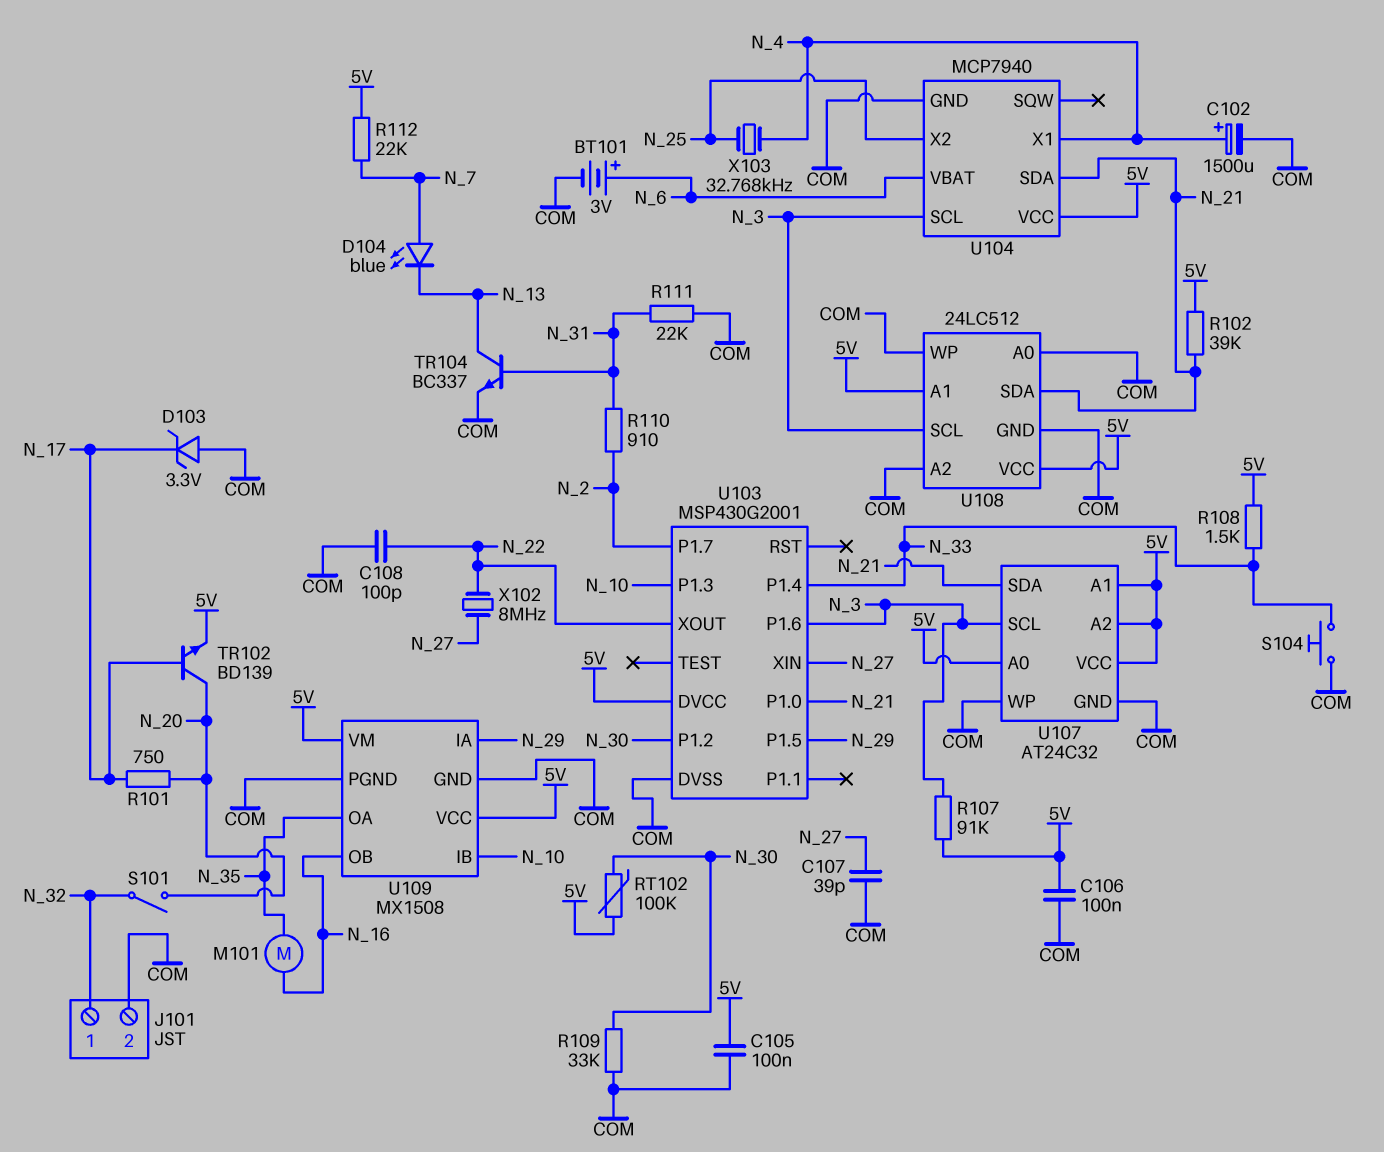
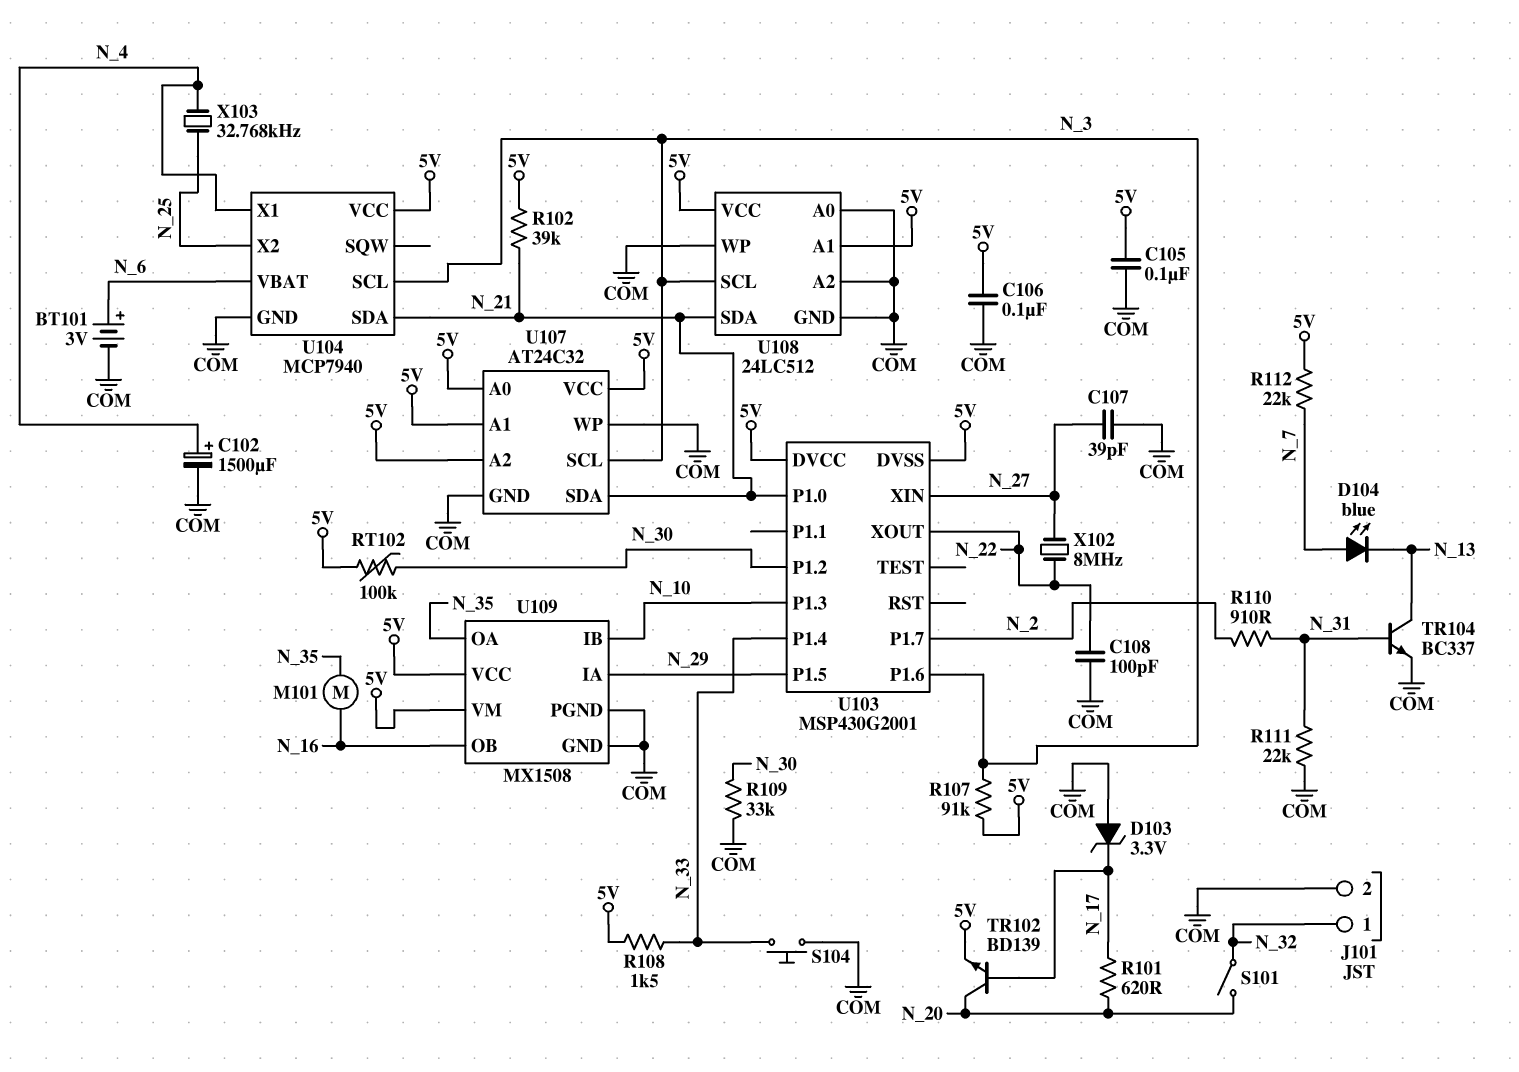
R101: 750 (N_17, N_20) -> 620 (N_17, N_20)
U103 pin DVSS: COM -> 5V

